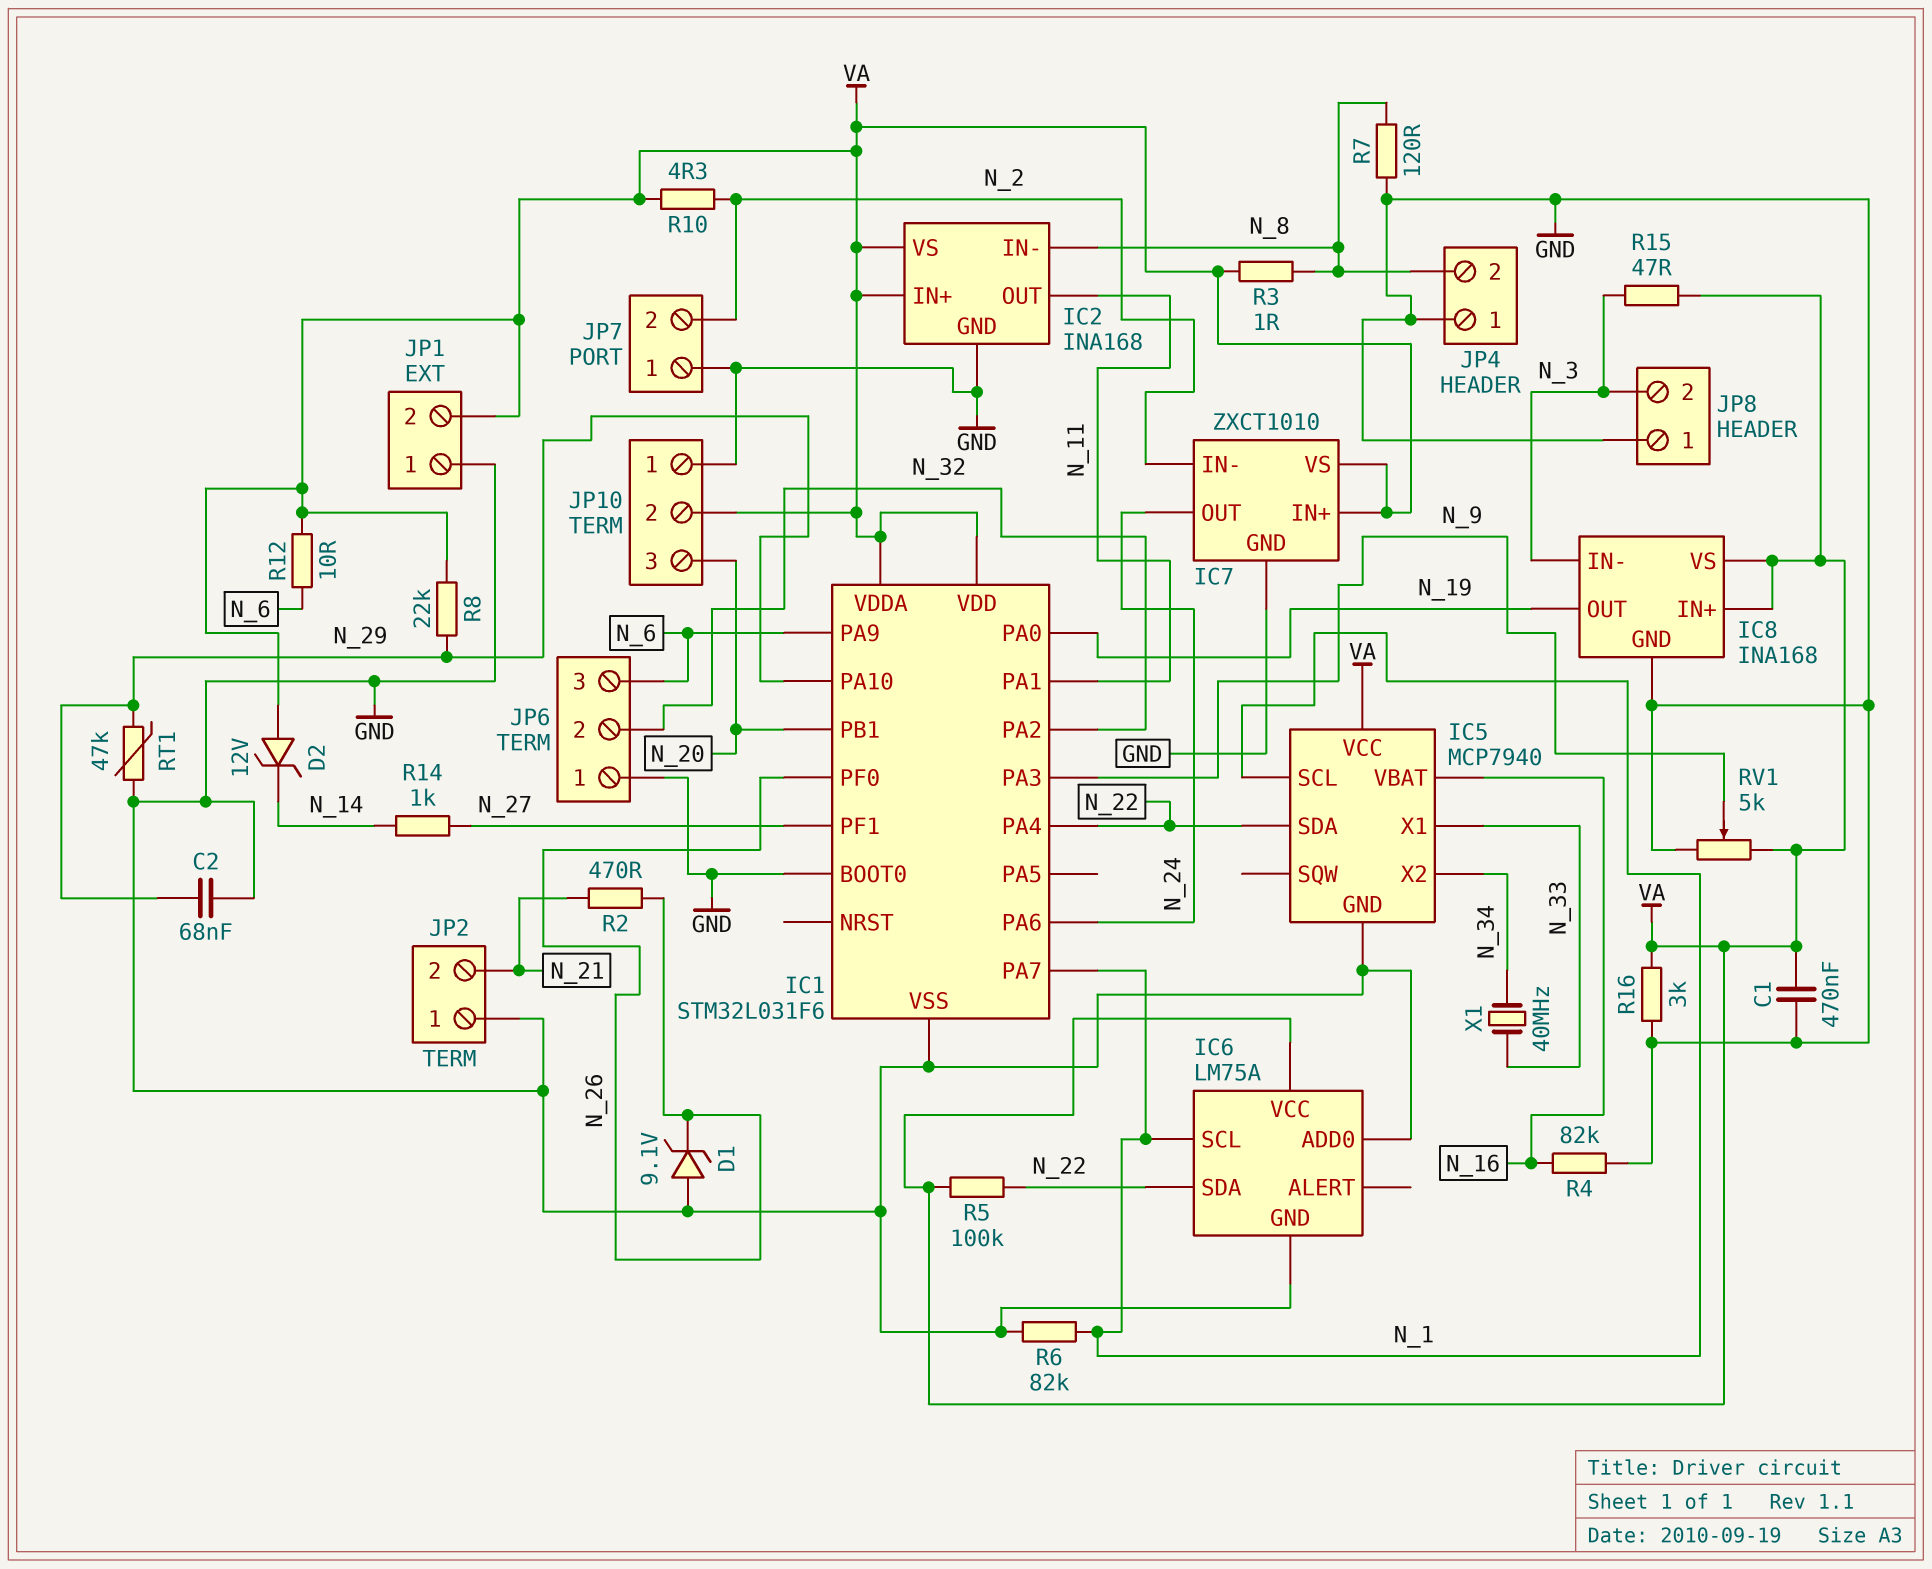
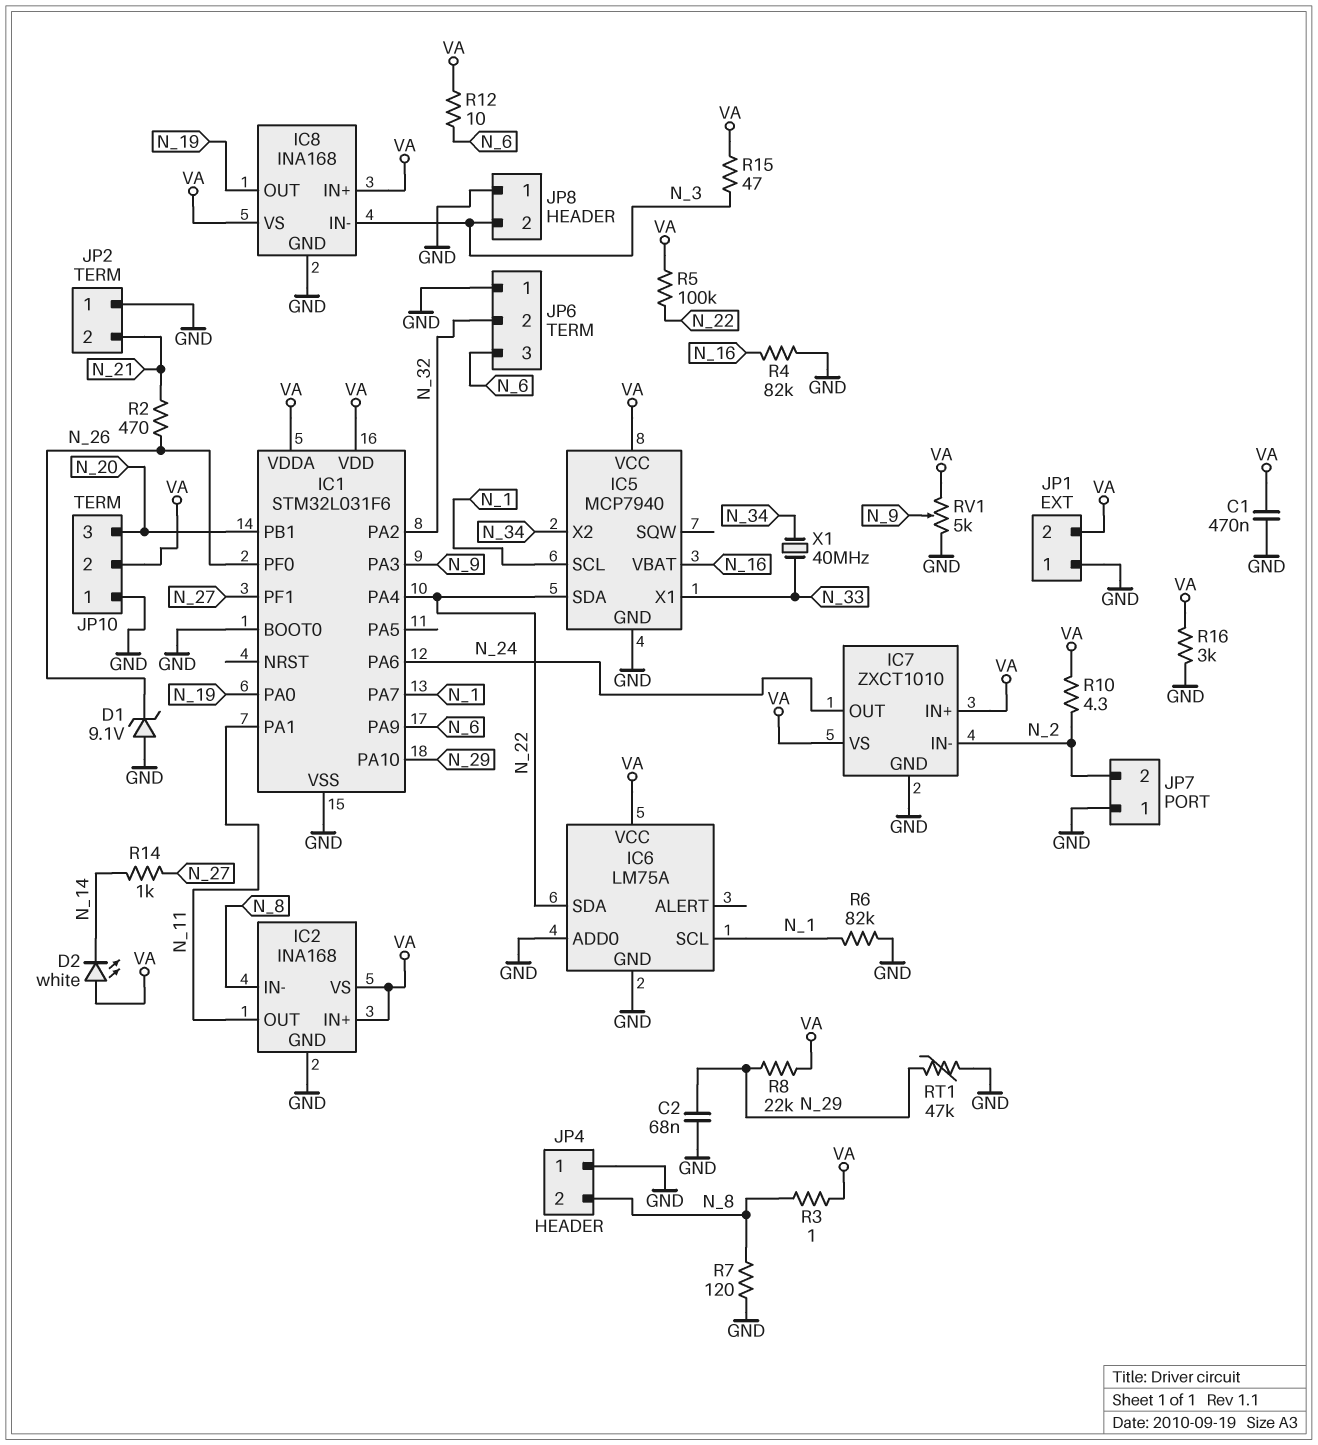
D2: zener 12V (A VA, K N_14) -> LED white (A VA, K N_14)

